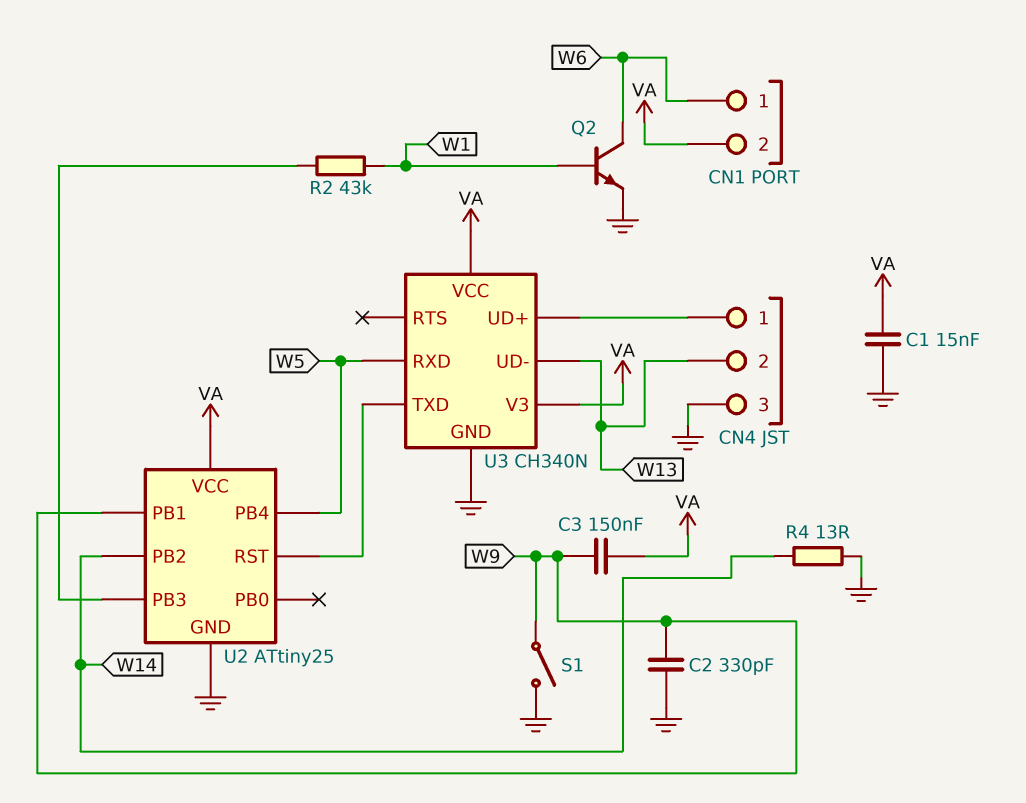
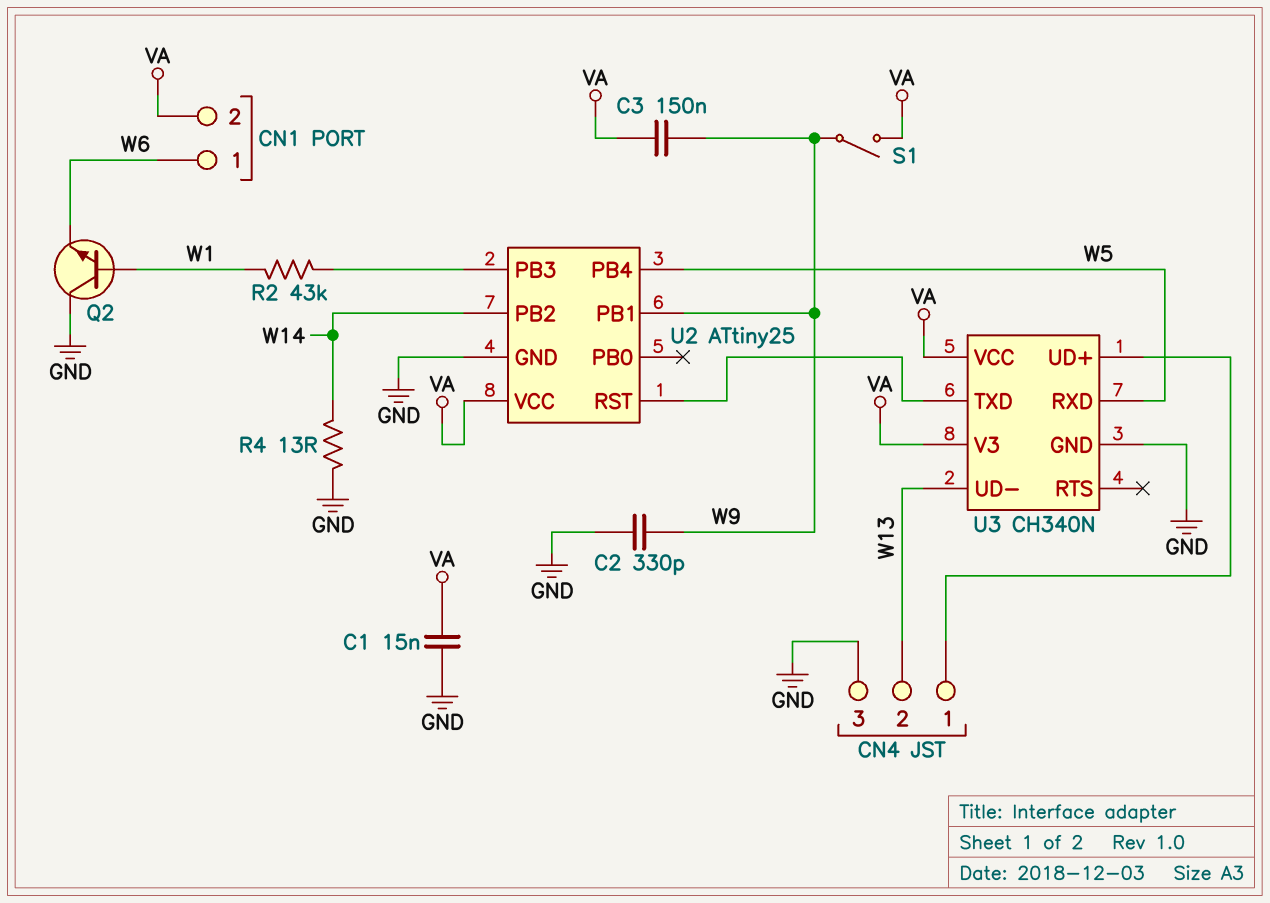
Q2: NPN (B W1, C W6, E GND) -> NPN (B W1, C GND, E W6)
S1: switch (GND, W9) -> switch (VA, W9)

